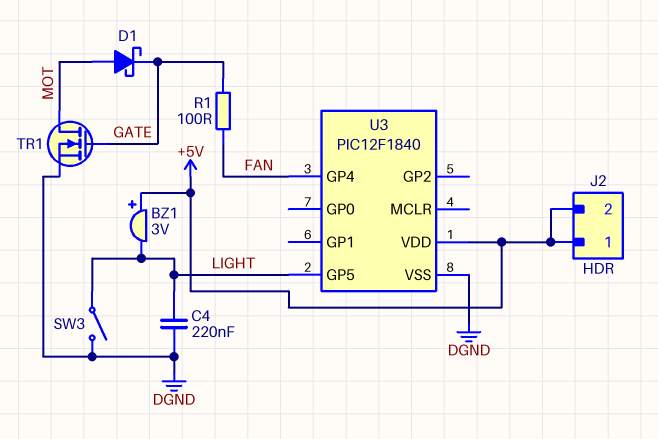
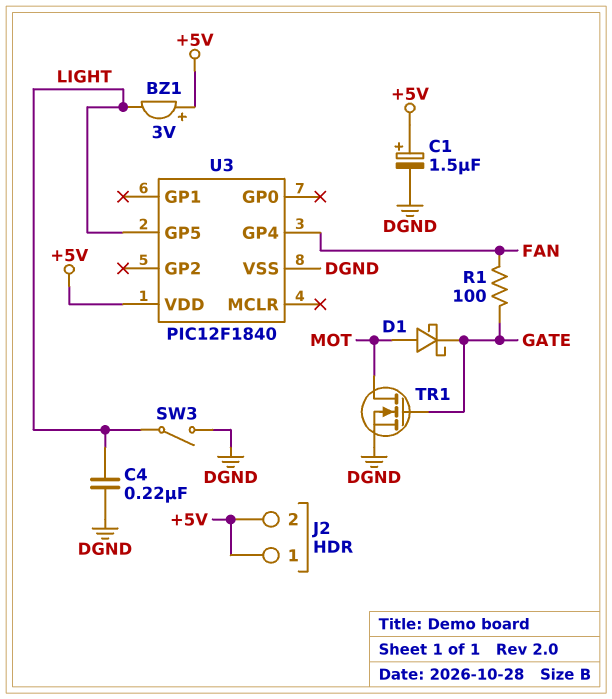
C1: none -> 1.5uF (plus +5V, minus DGND)

